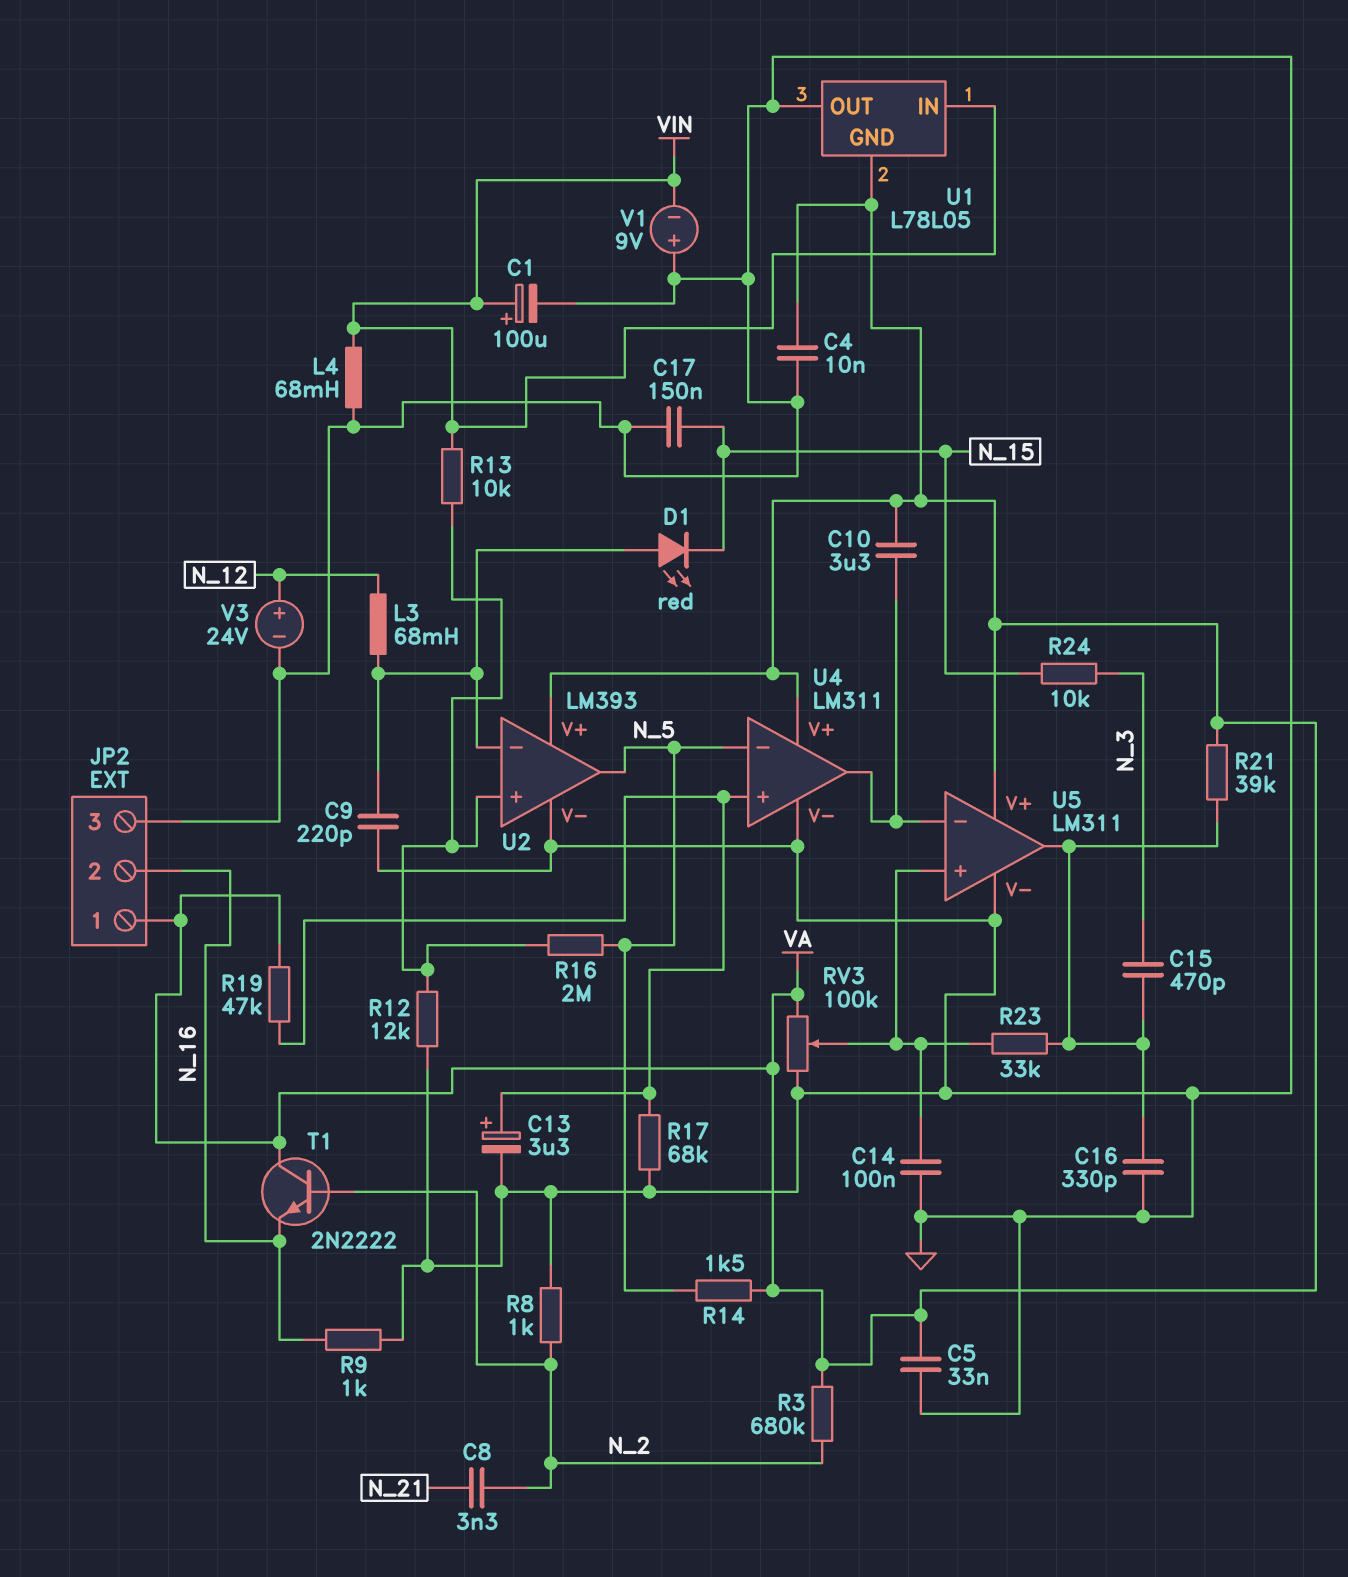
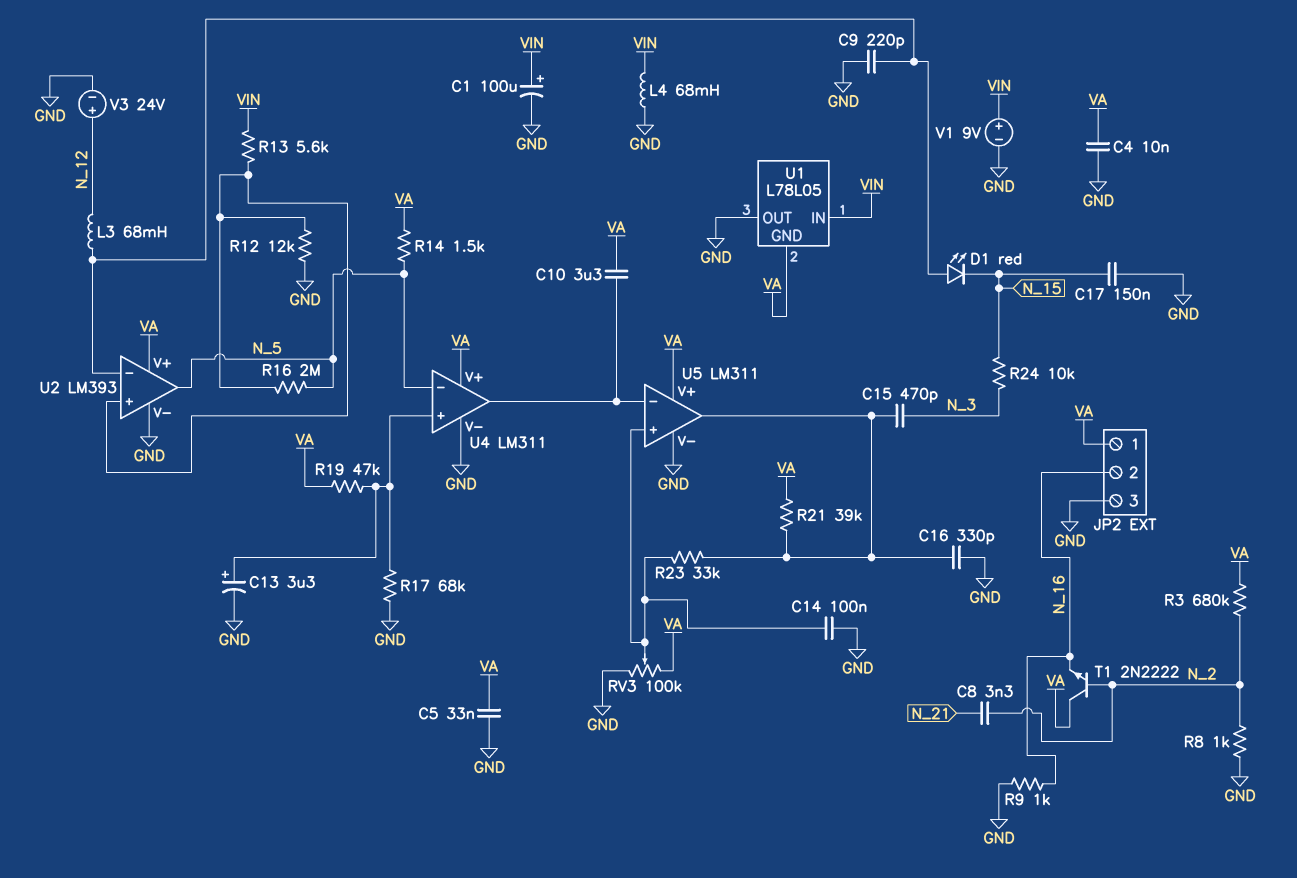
R13: 10k (U2/in+, VIN) -> 5.6k (U2/in+, VIN)
V1: 9V (plus GND, minus VIN) -> 9V (plus VIN, minus GND)

